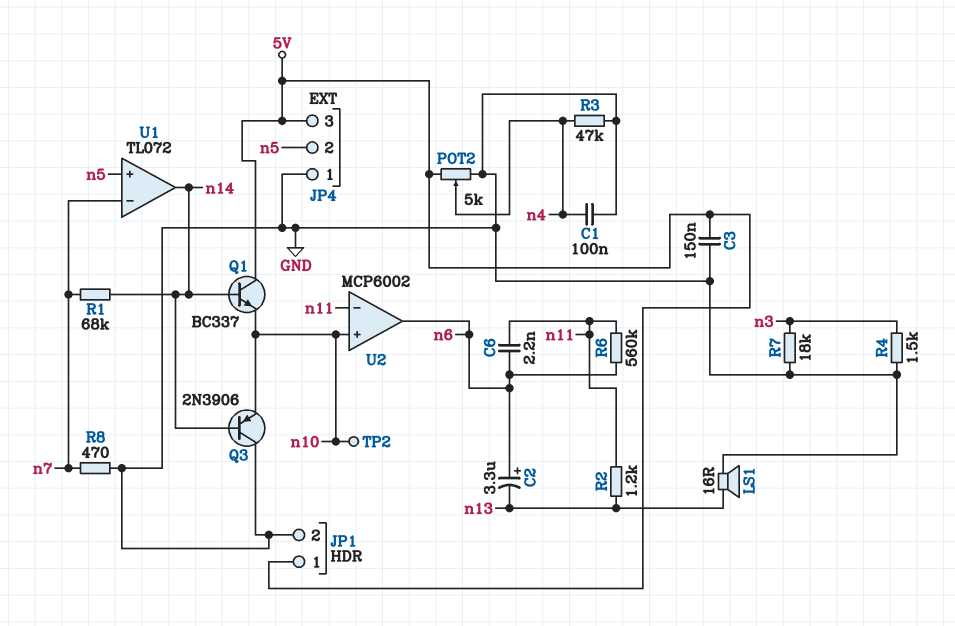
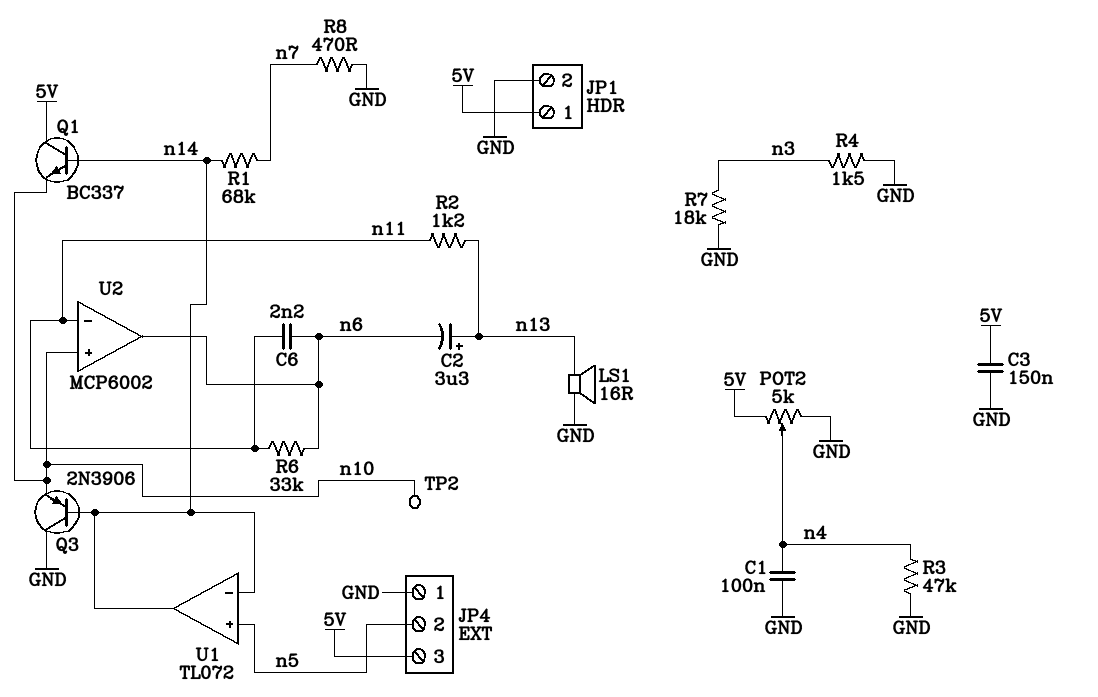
C2: 3.3uF (plus n6, minus n13) -> 3.3uF (plus n13, minus n6)
R6: 560k (n6, n11) -> 33k (n6, n11)
U1 pin in-: n7 -> n14

